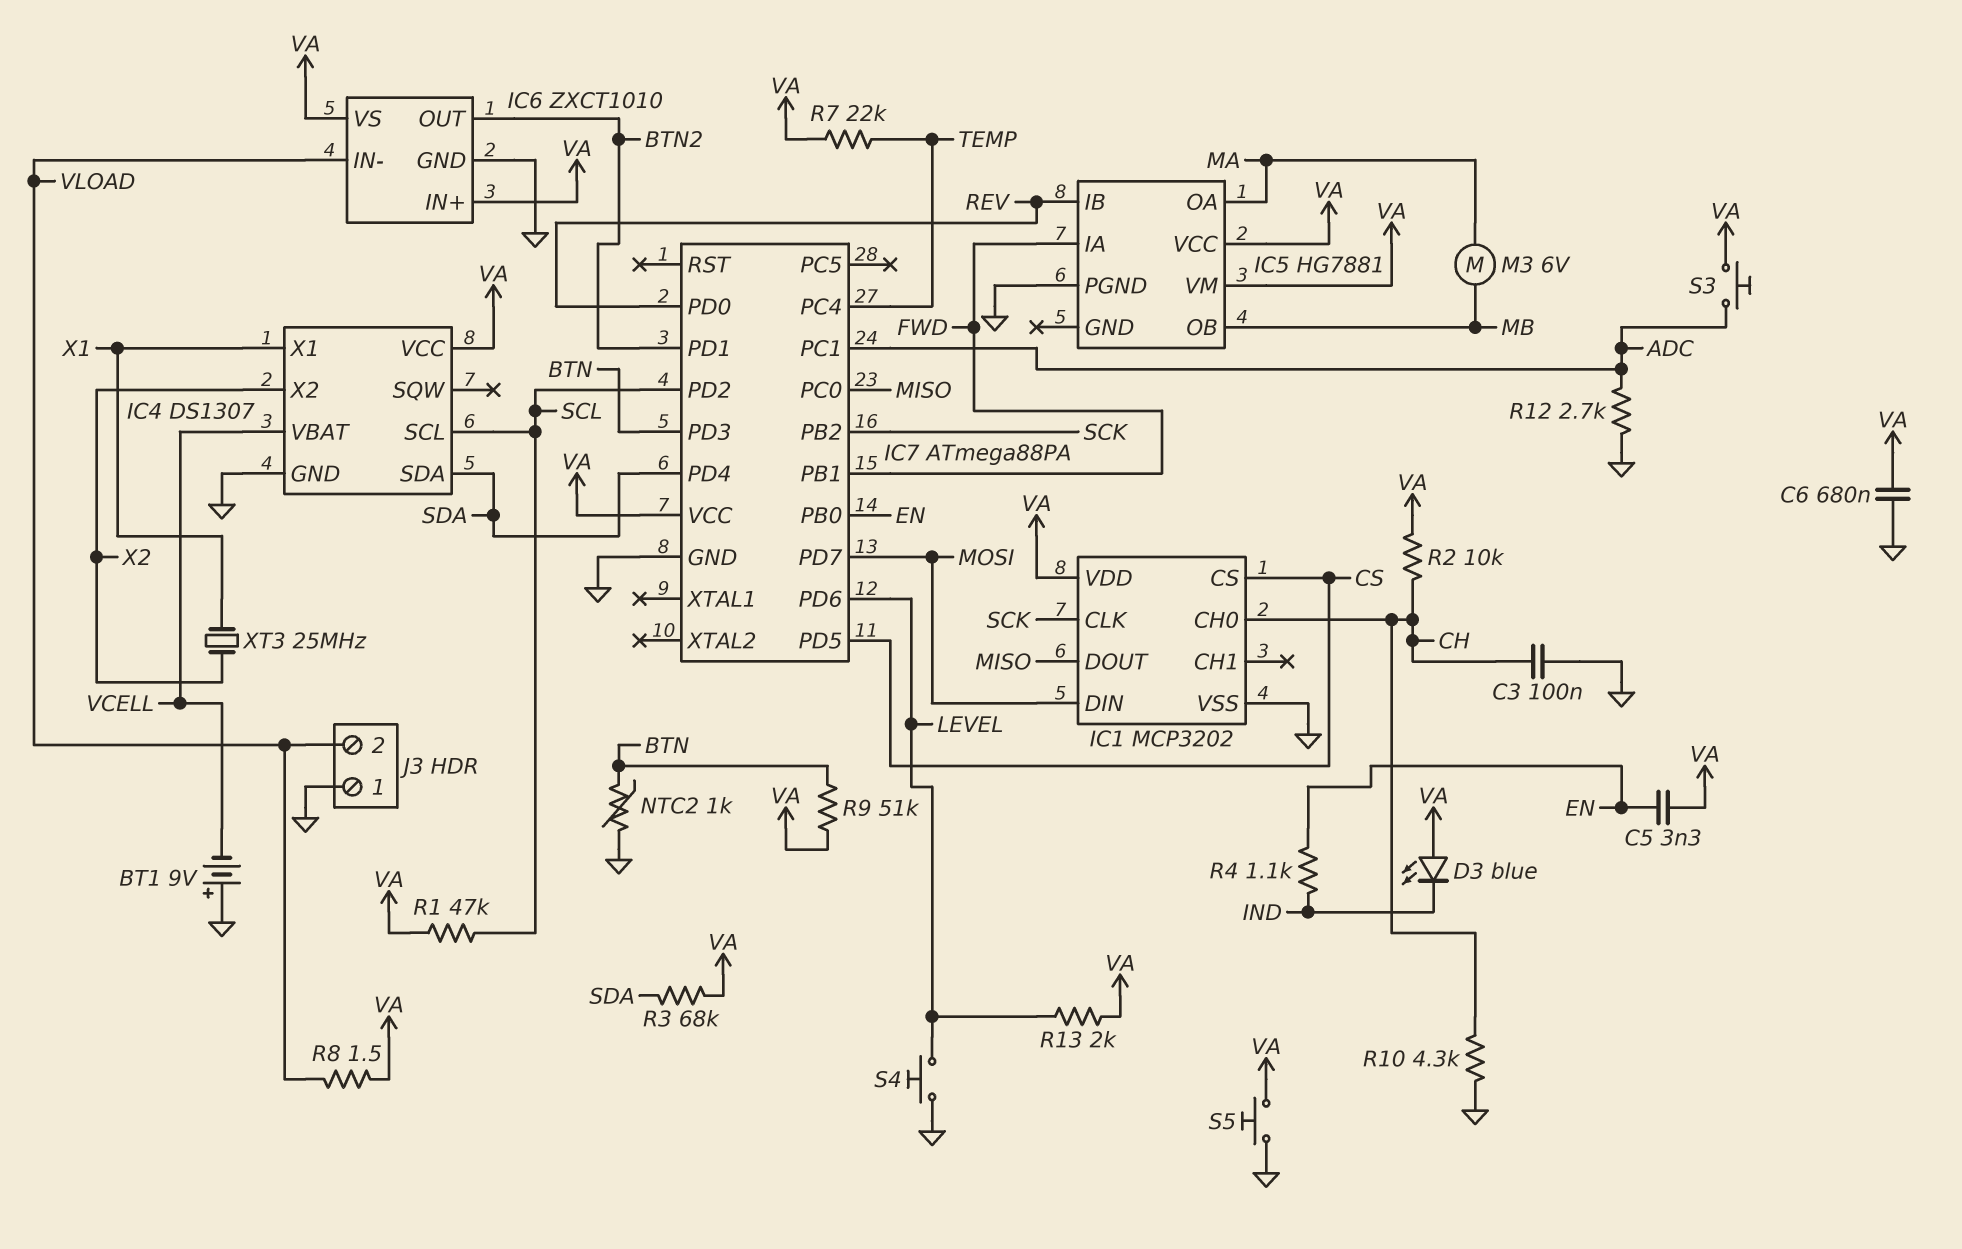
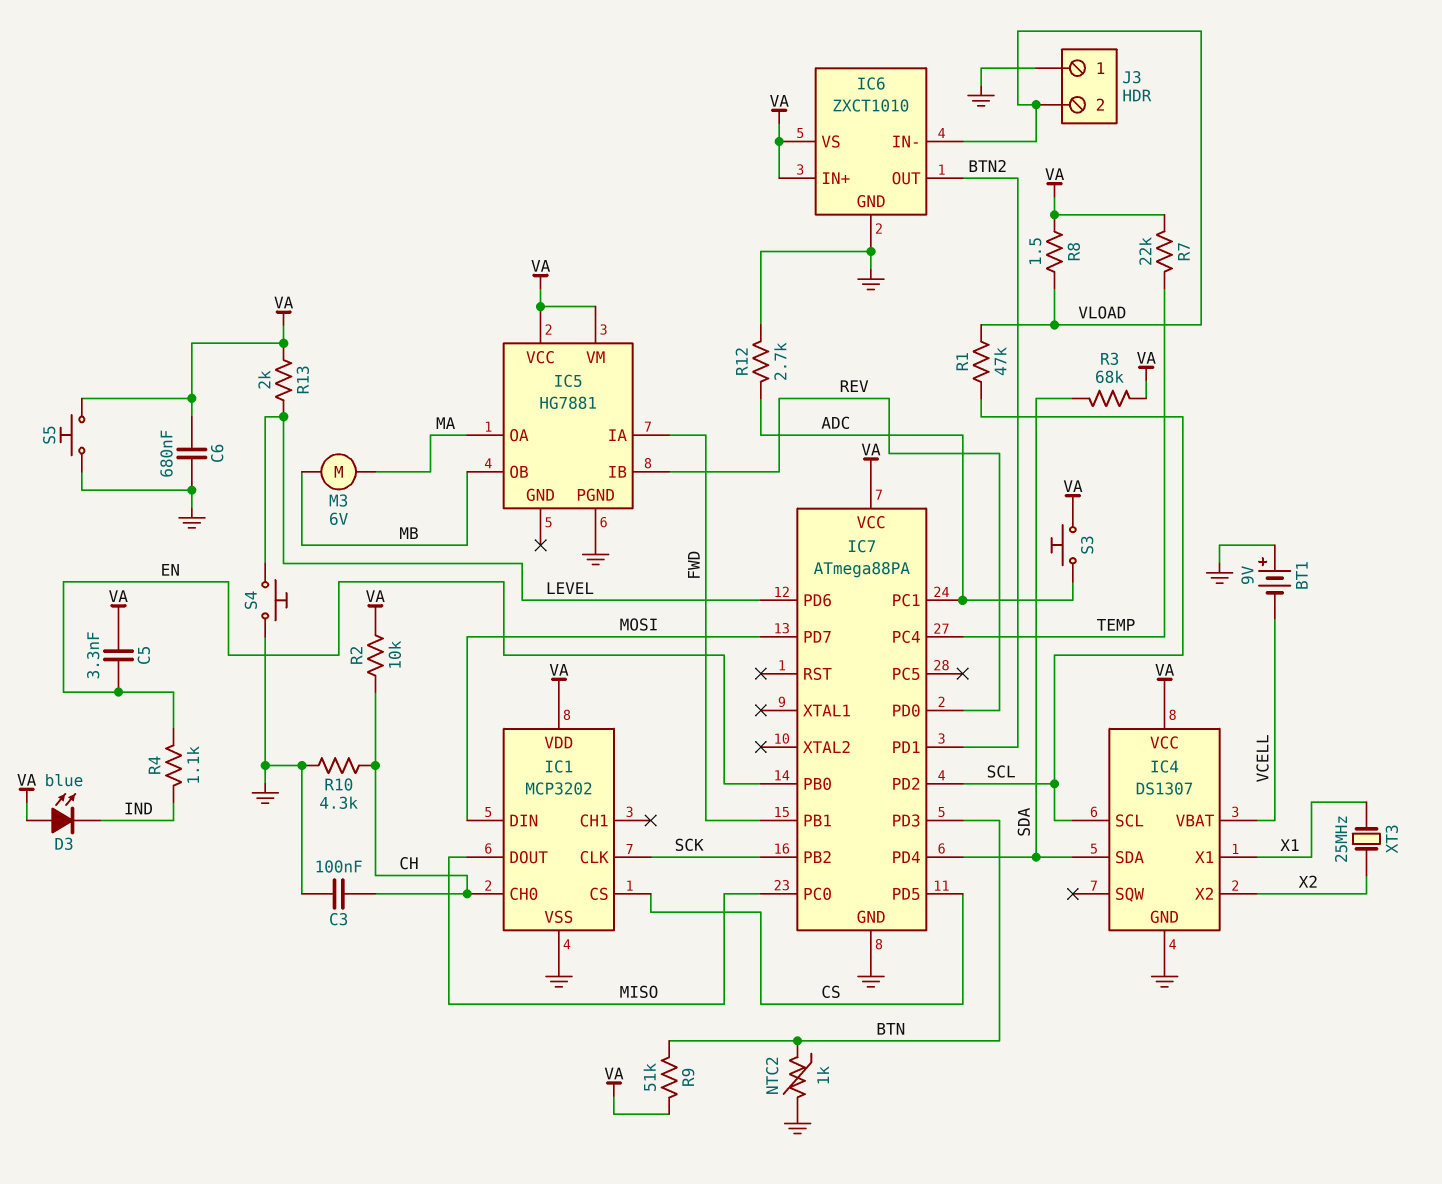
R1: 47k (SCL, VA) -> 47k (SCL, VLOAD)

